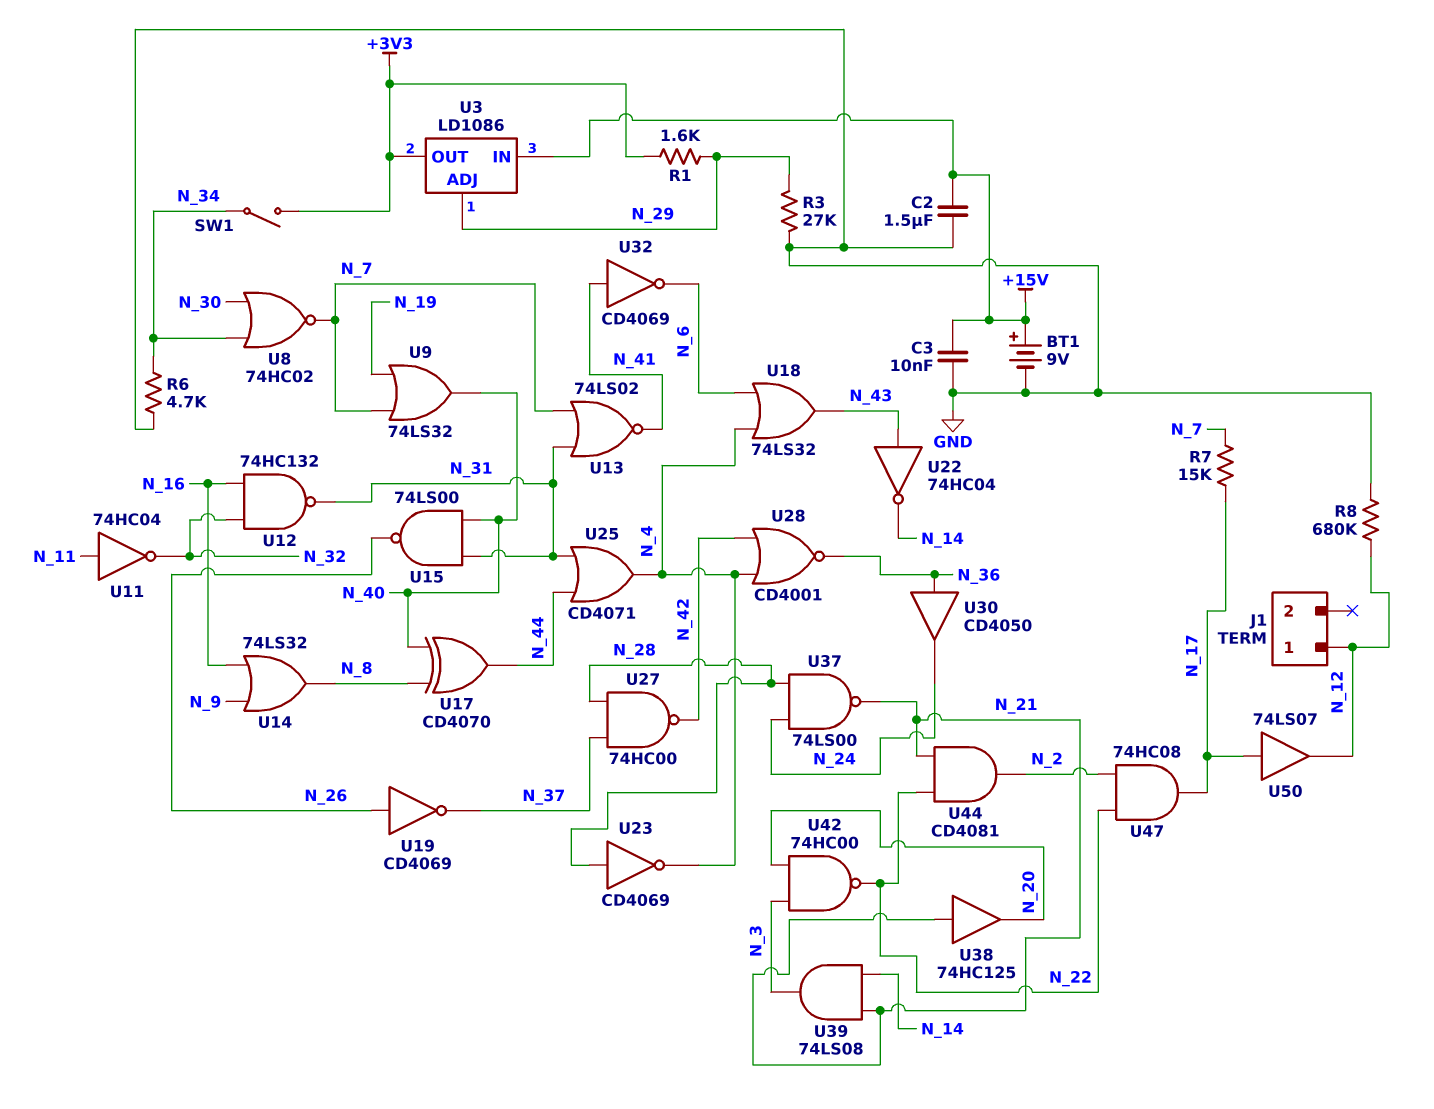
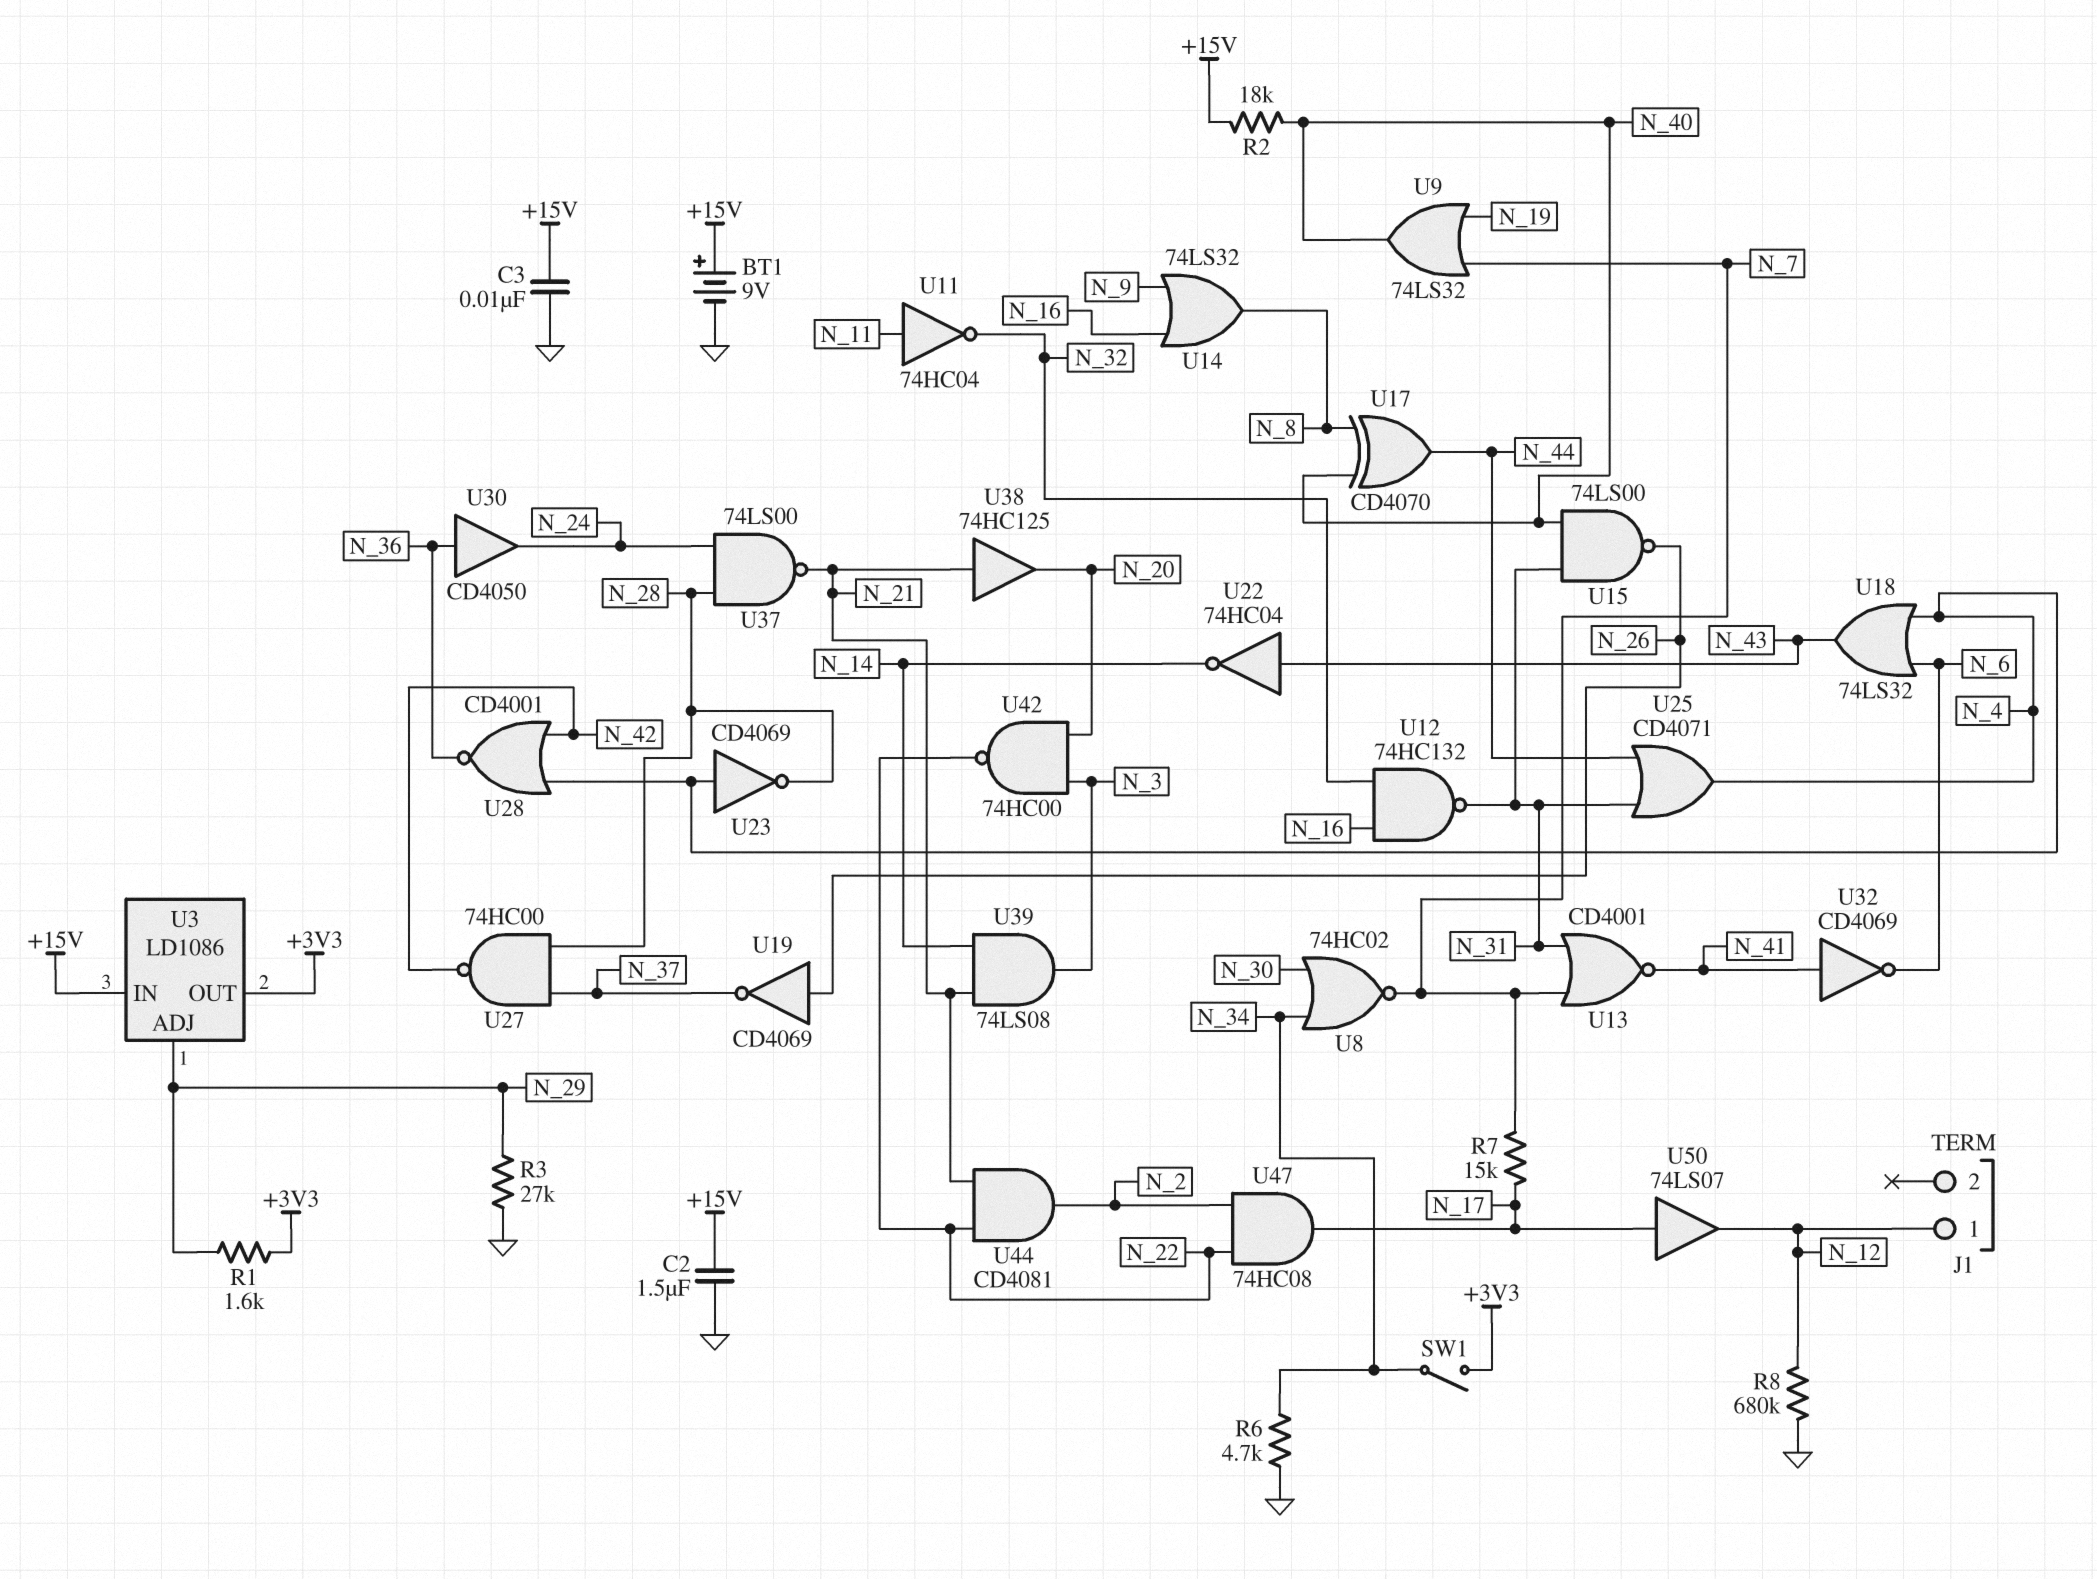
R2: none -> 18k (+15V, N_40)
U13: NOR 74LS02 (in N_7, in N_31, out N_41) -> NOR CD4001 (in N_7, in N_31, out N_41)
U23: NOT CD4069 (in N_28, out N_4) -> NOT CD4069 (in N_4, out N_28)

